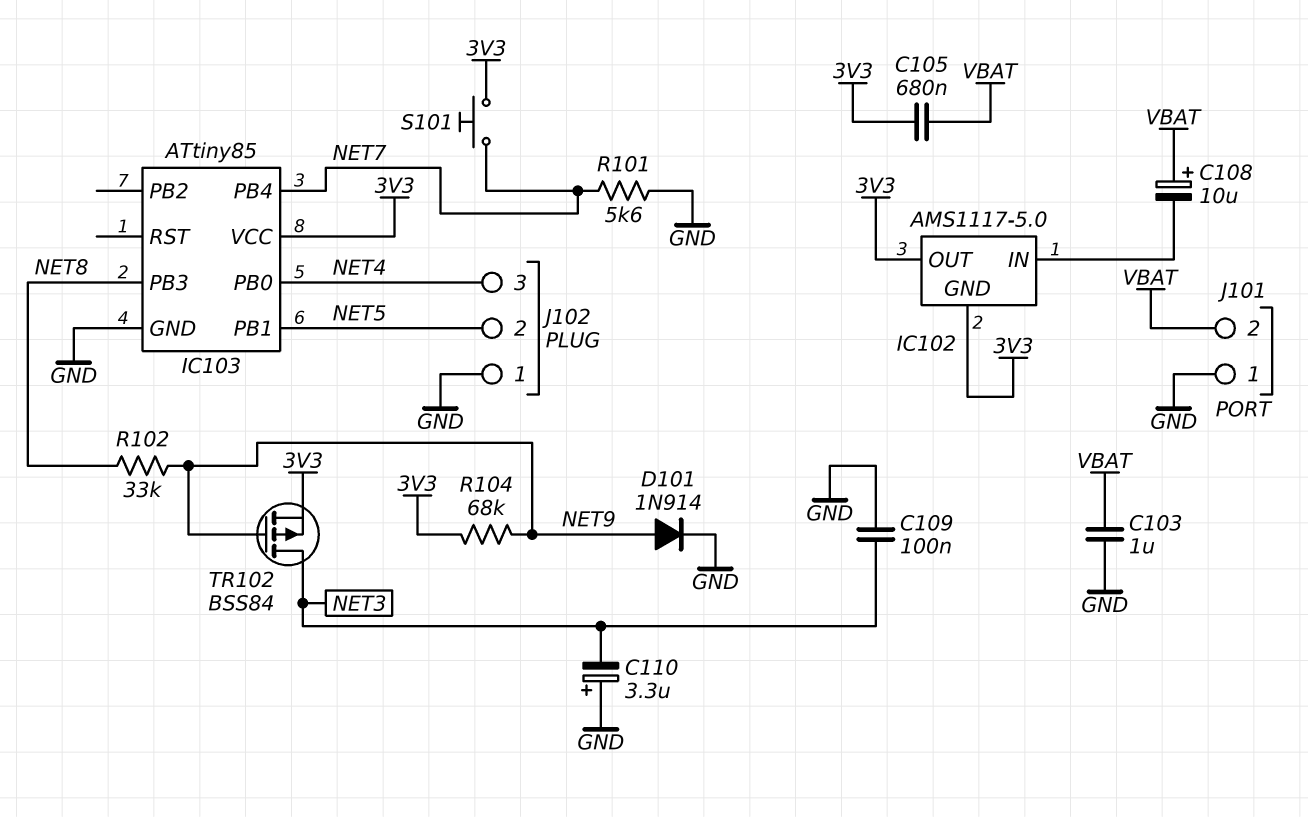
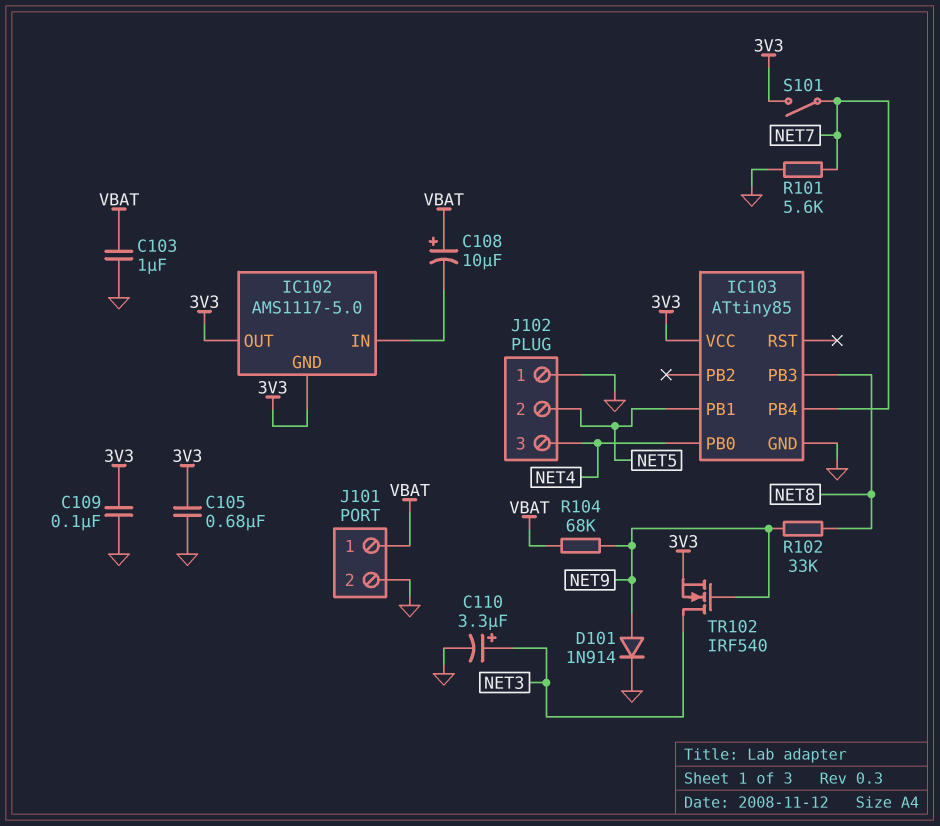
C105: 680nF (3V3, VBAT) -> 680nF (3V3, GND)
C109: 100nF (GND, NET3) -> 100nF (3V3, GND)
C110: 3.3uF (plus GND, minus NET3) -> 3.3uF (plus NET3, minus GND)
J101 pin 1: GND -> VBAT
J101 pin 2: VBAT -> GND
R104: 68k (3V3, NET9) -> 68k (NET9, VBAT)
S101: button (3V3, NET7) -> switch (3V3, NET7)
TR102: PMOS BSS84 (G NET9, D NET3, S 3V3) -> NMOS IRF540 (G NET9, D NET3, S 3V3)

